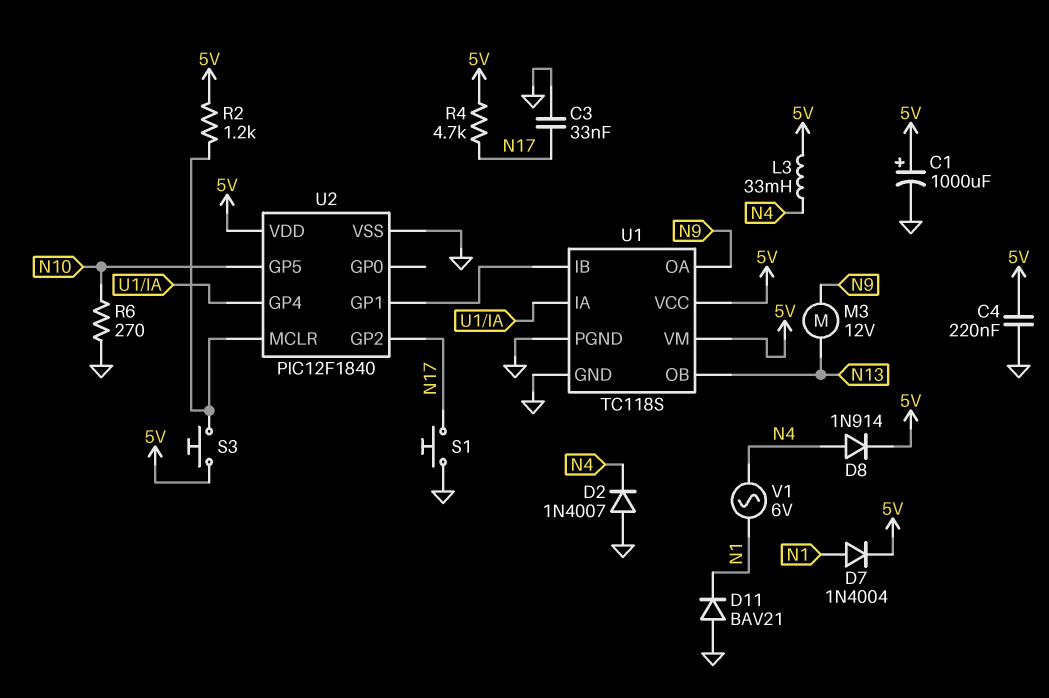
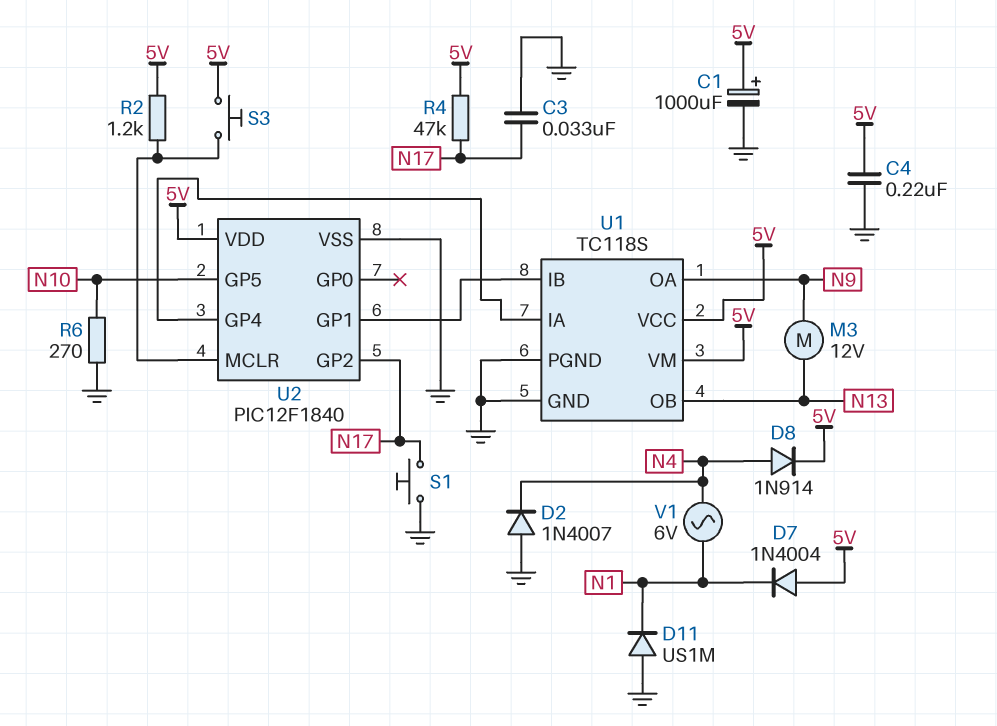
D7: diode 1N4004 (A N1, K 5V) -> diode 1N4004 (A 5V, K N1)
D11: diode BAV21 (A GND, K N1) -> diode US1M (A GND, K N1)
L3: 33mH (5V, N4) -> none
R4: 4.7k (5V, N17) -> 47k (5V, N17)

